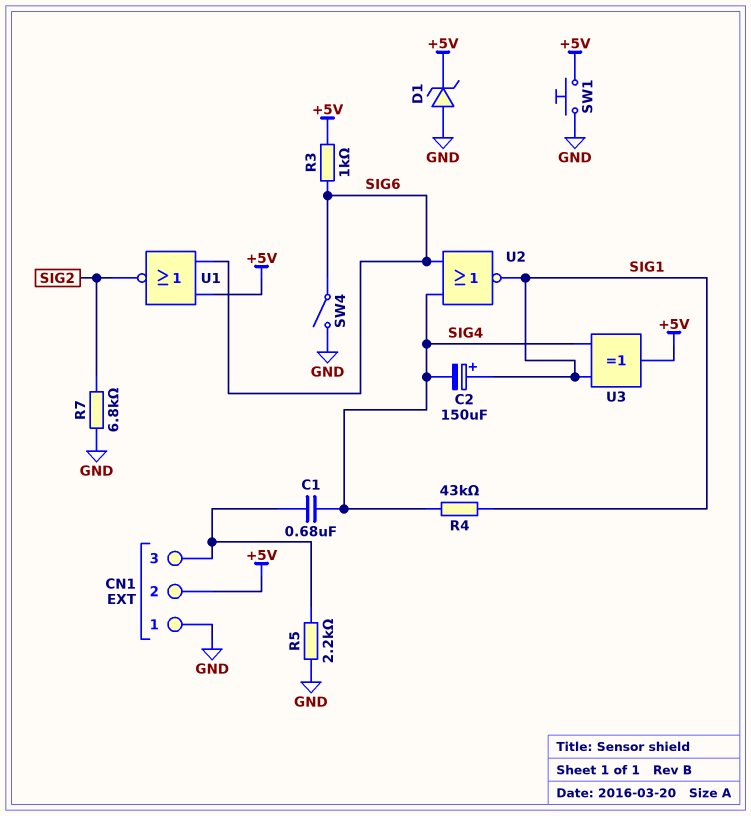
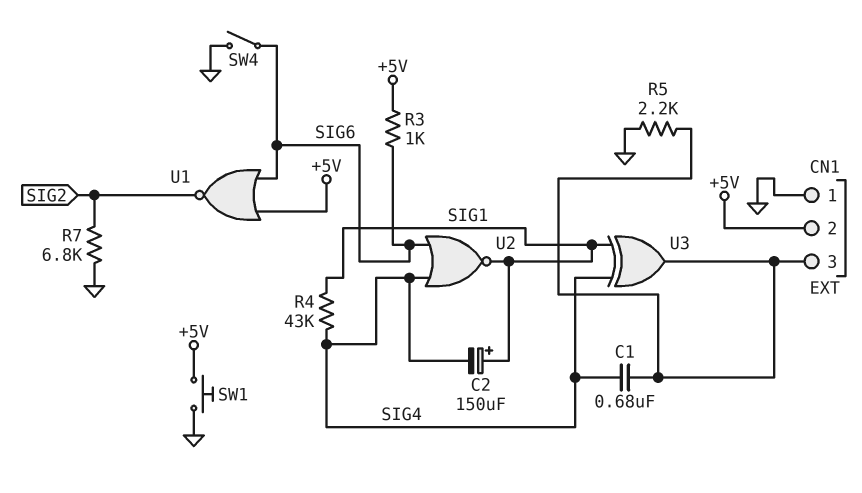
D1: zener (A GND, K +5V) -> none
U3: XOR (in SIG1, in SIG4, out +5V) -> XOR (in SIG1, in SIG4, out CN1/3)

